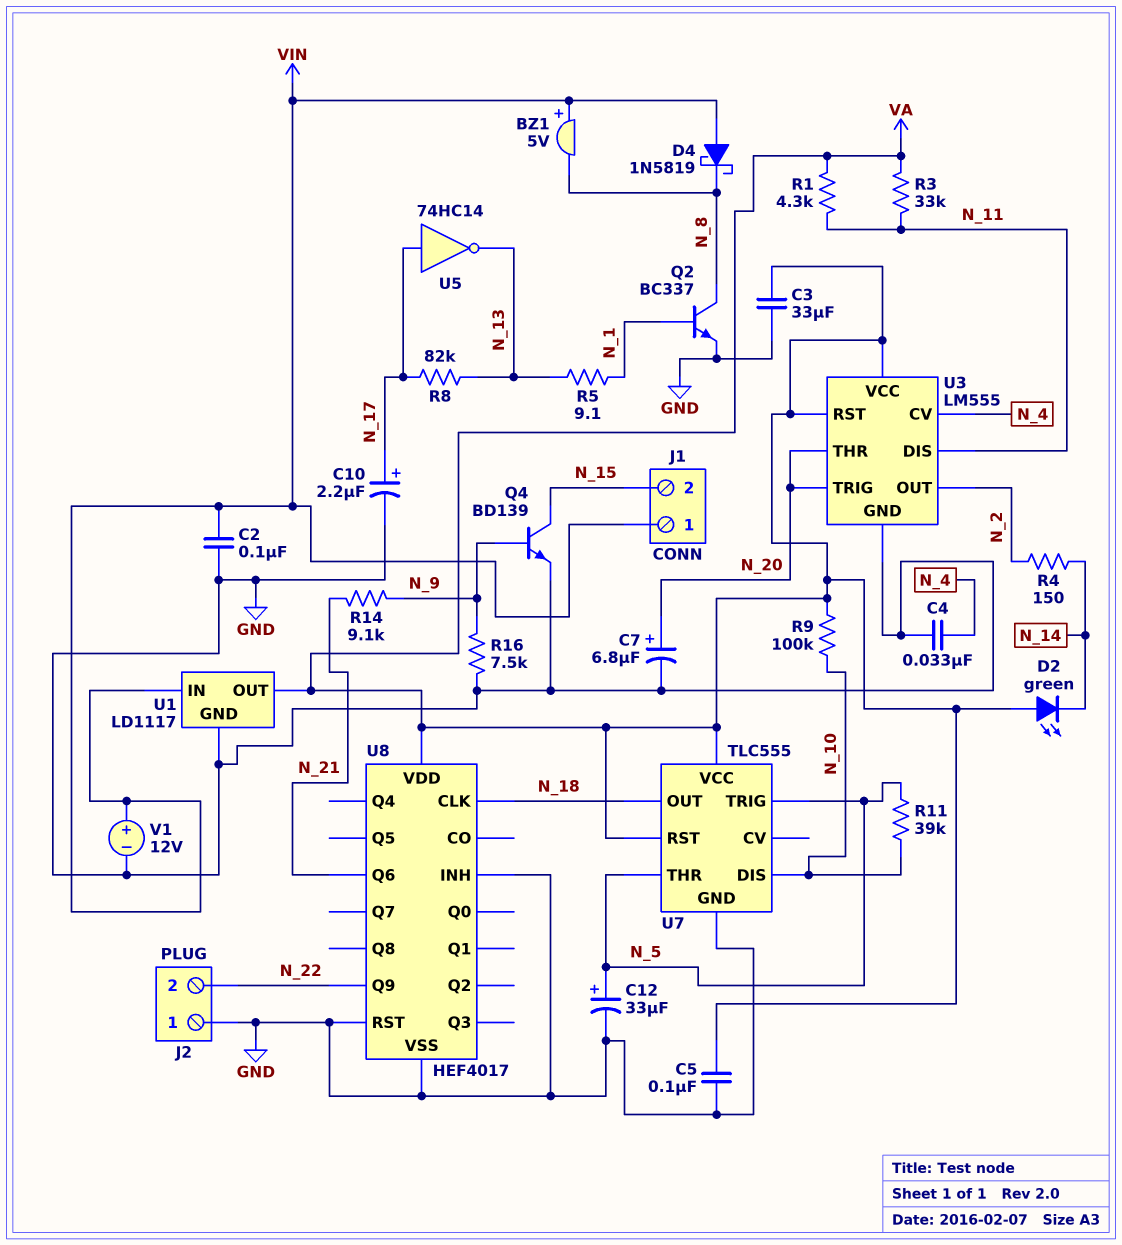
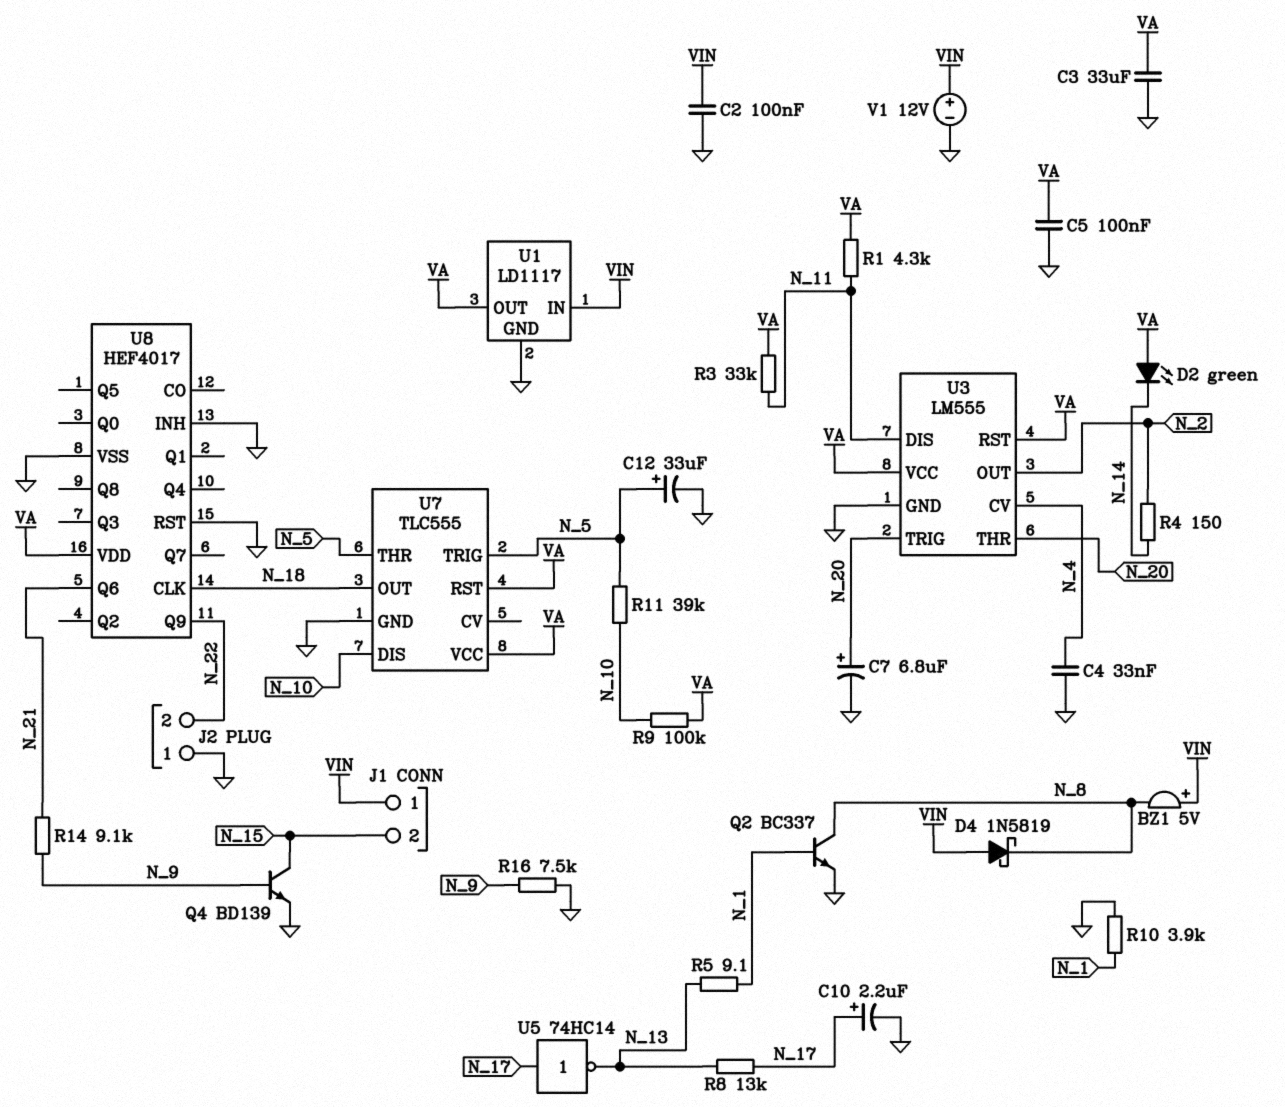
R8: 82k (N_13, N_17) -> 13k (N_13, N_17)
R10: none -> 3.9k (GND, N_1)

